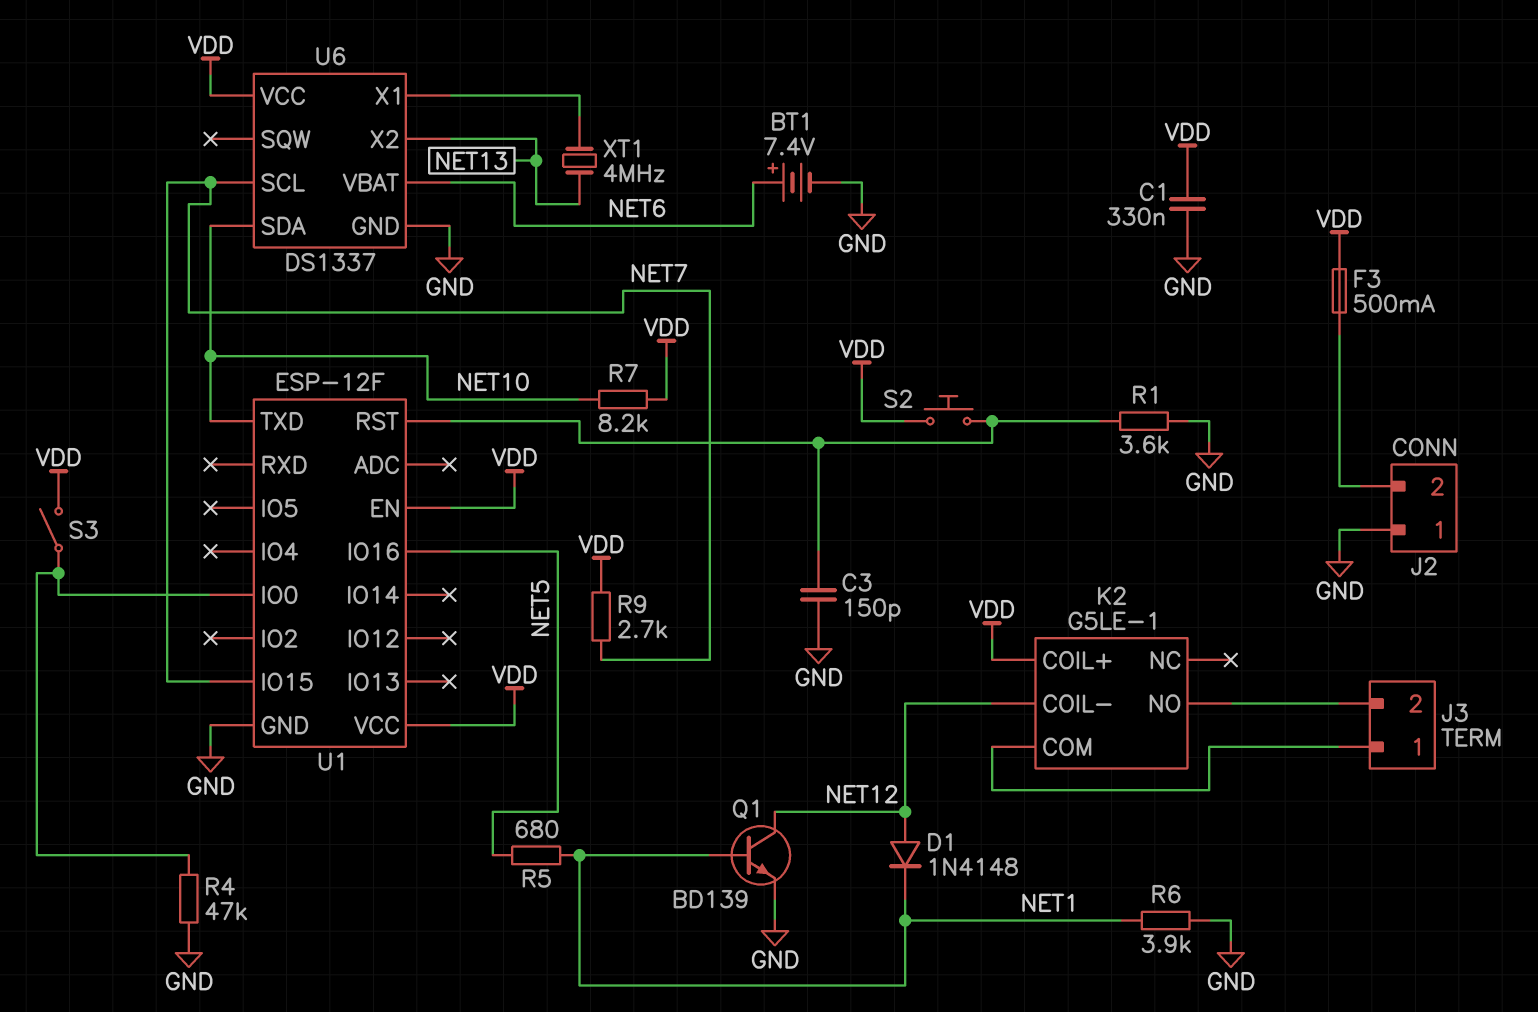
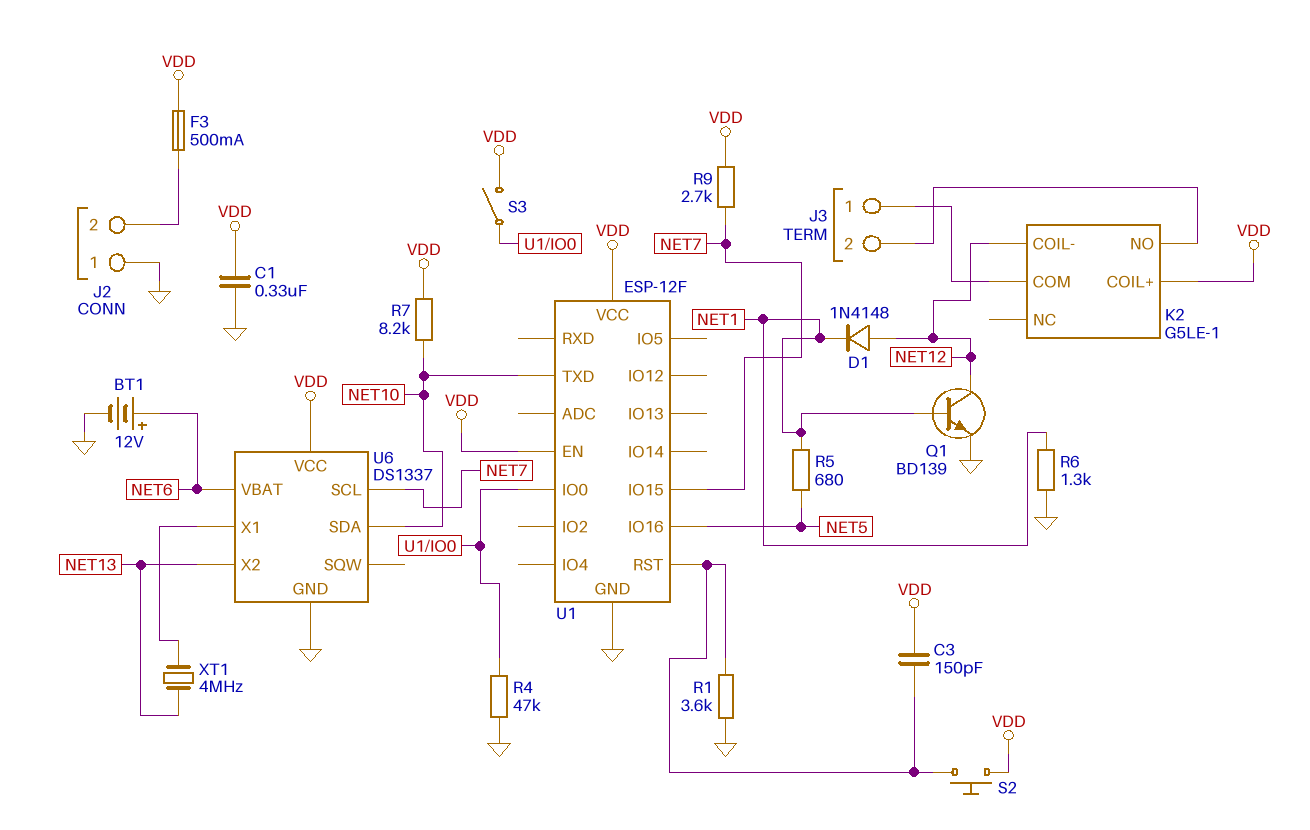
BT1: 7.4V (plus NET6, minus GND) -> 12V (plus NET6, minus GND)
C3: 150pF (GND, U1/RST) -> 150pF (U1/RST, VDD)
R6: 3.9k (GND, NET1) -> 1.3k (GND, NET1)

